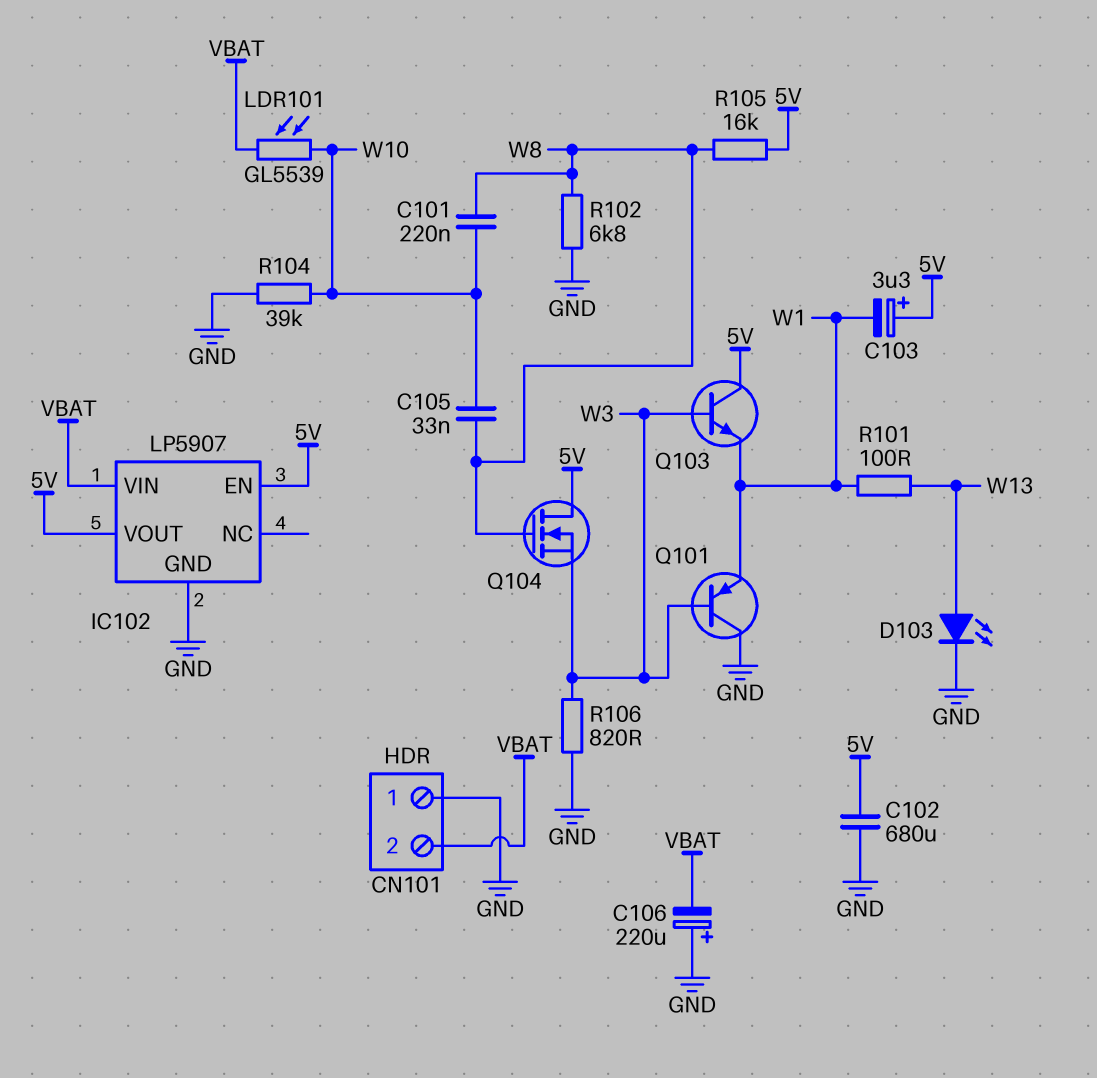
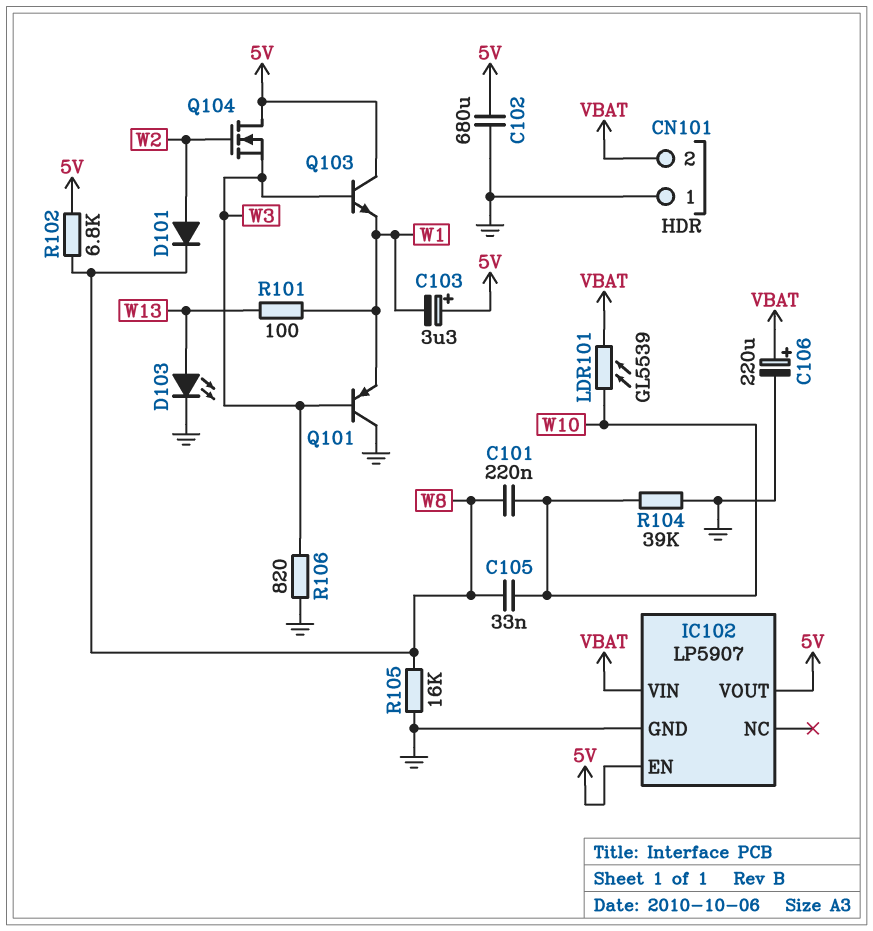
C106: 220uF (plus GND, minus VBAT) -> 220uF (plus VBAT, minus GND)
D101: none -> diode (A W2, K W8)
Q104: NMOS (G W8, D 5V, S W3) -> NMOS (G W2, D 5V, S W3)
R102: 6.8k (GND, W8) -> 6.8k (5V, W8)
R105: 16k (5V, W8) -> 16k (GND, W8)

